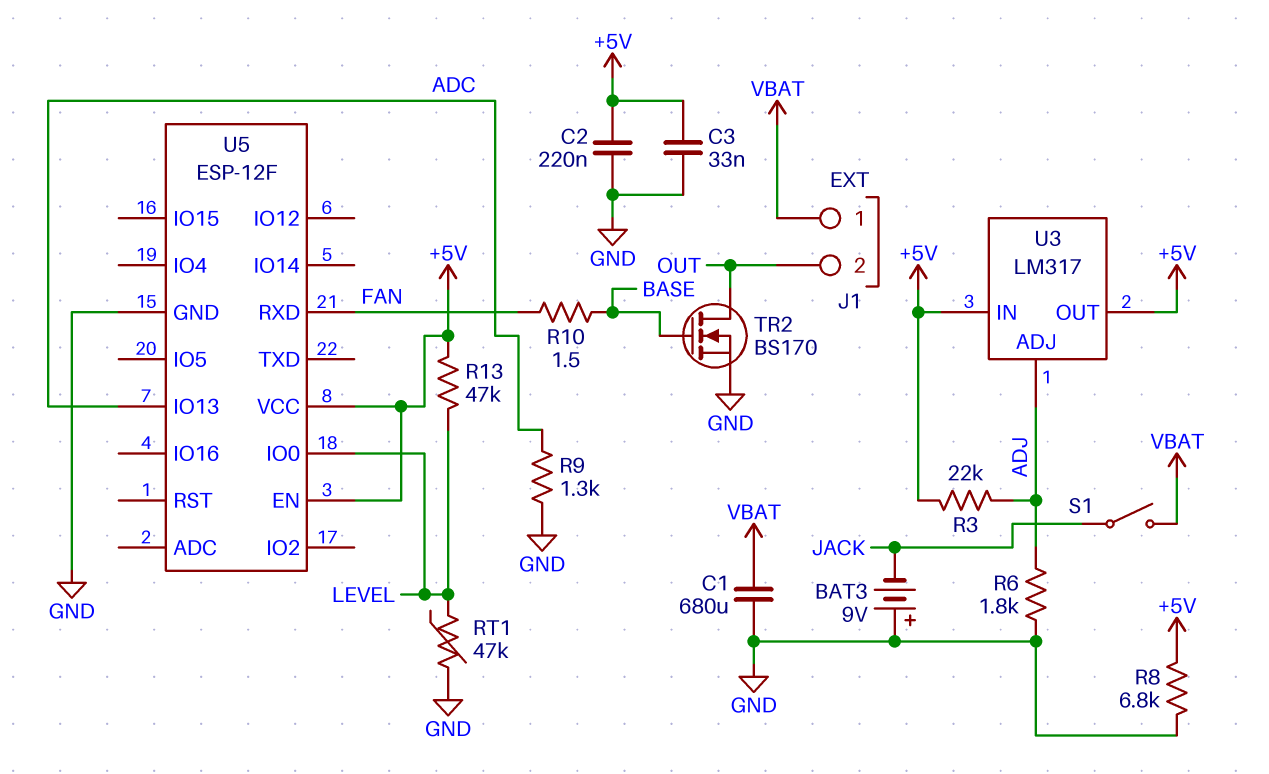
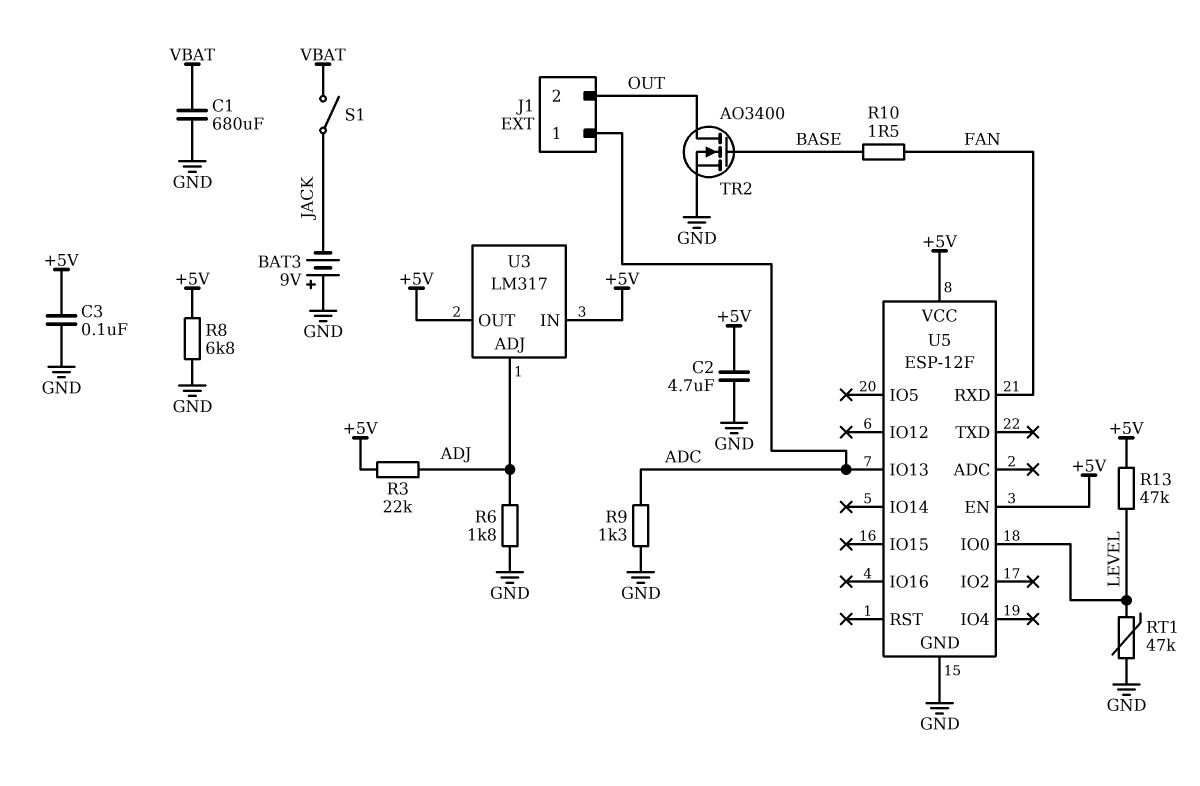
C2: 220nF (+5V, GND) -> 4.7uF (+5V, GND)
C3: 33nF (+5V, GND) -> 100nF (+5V, GND)
J1 pin 1: VBAT -> ADC
TR2: NMOS BS170 (G BASE, D OUT, S GND) -> NMOS AO3400 (G BASE, D OUT, S GND)

